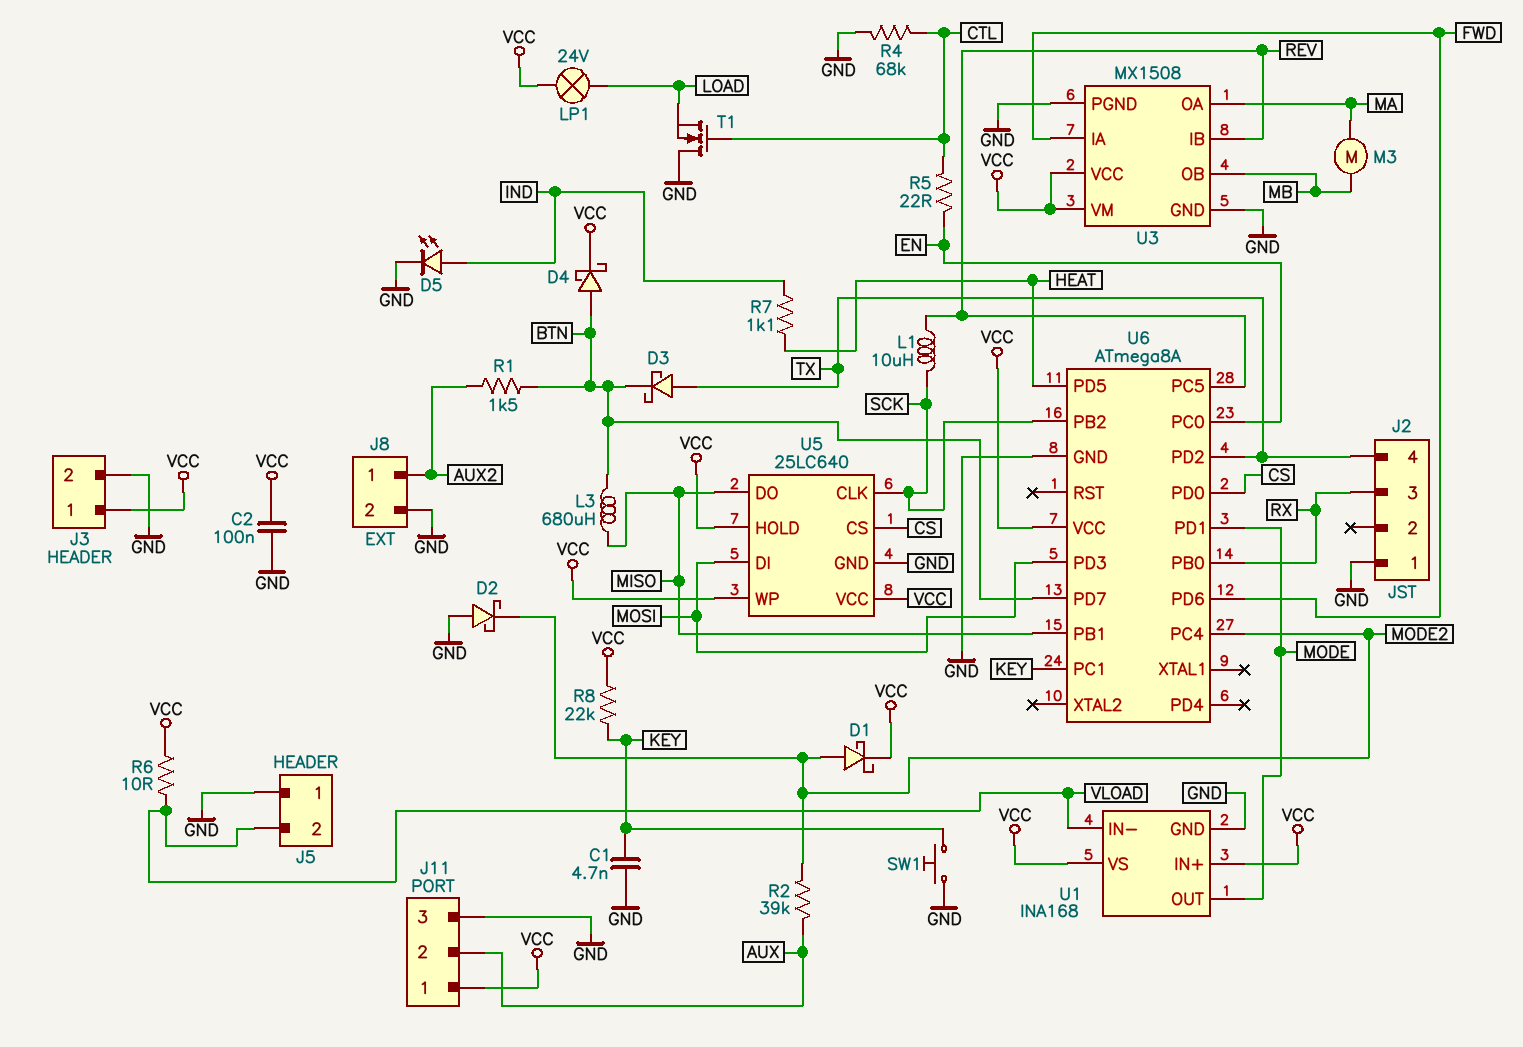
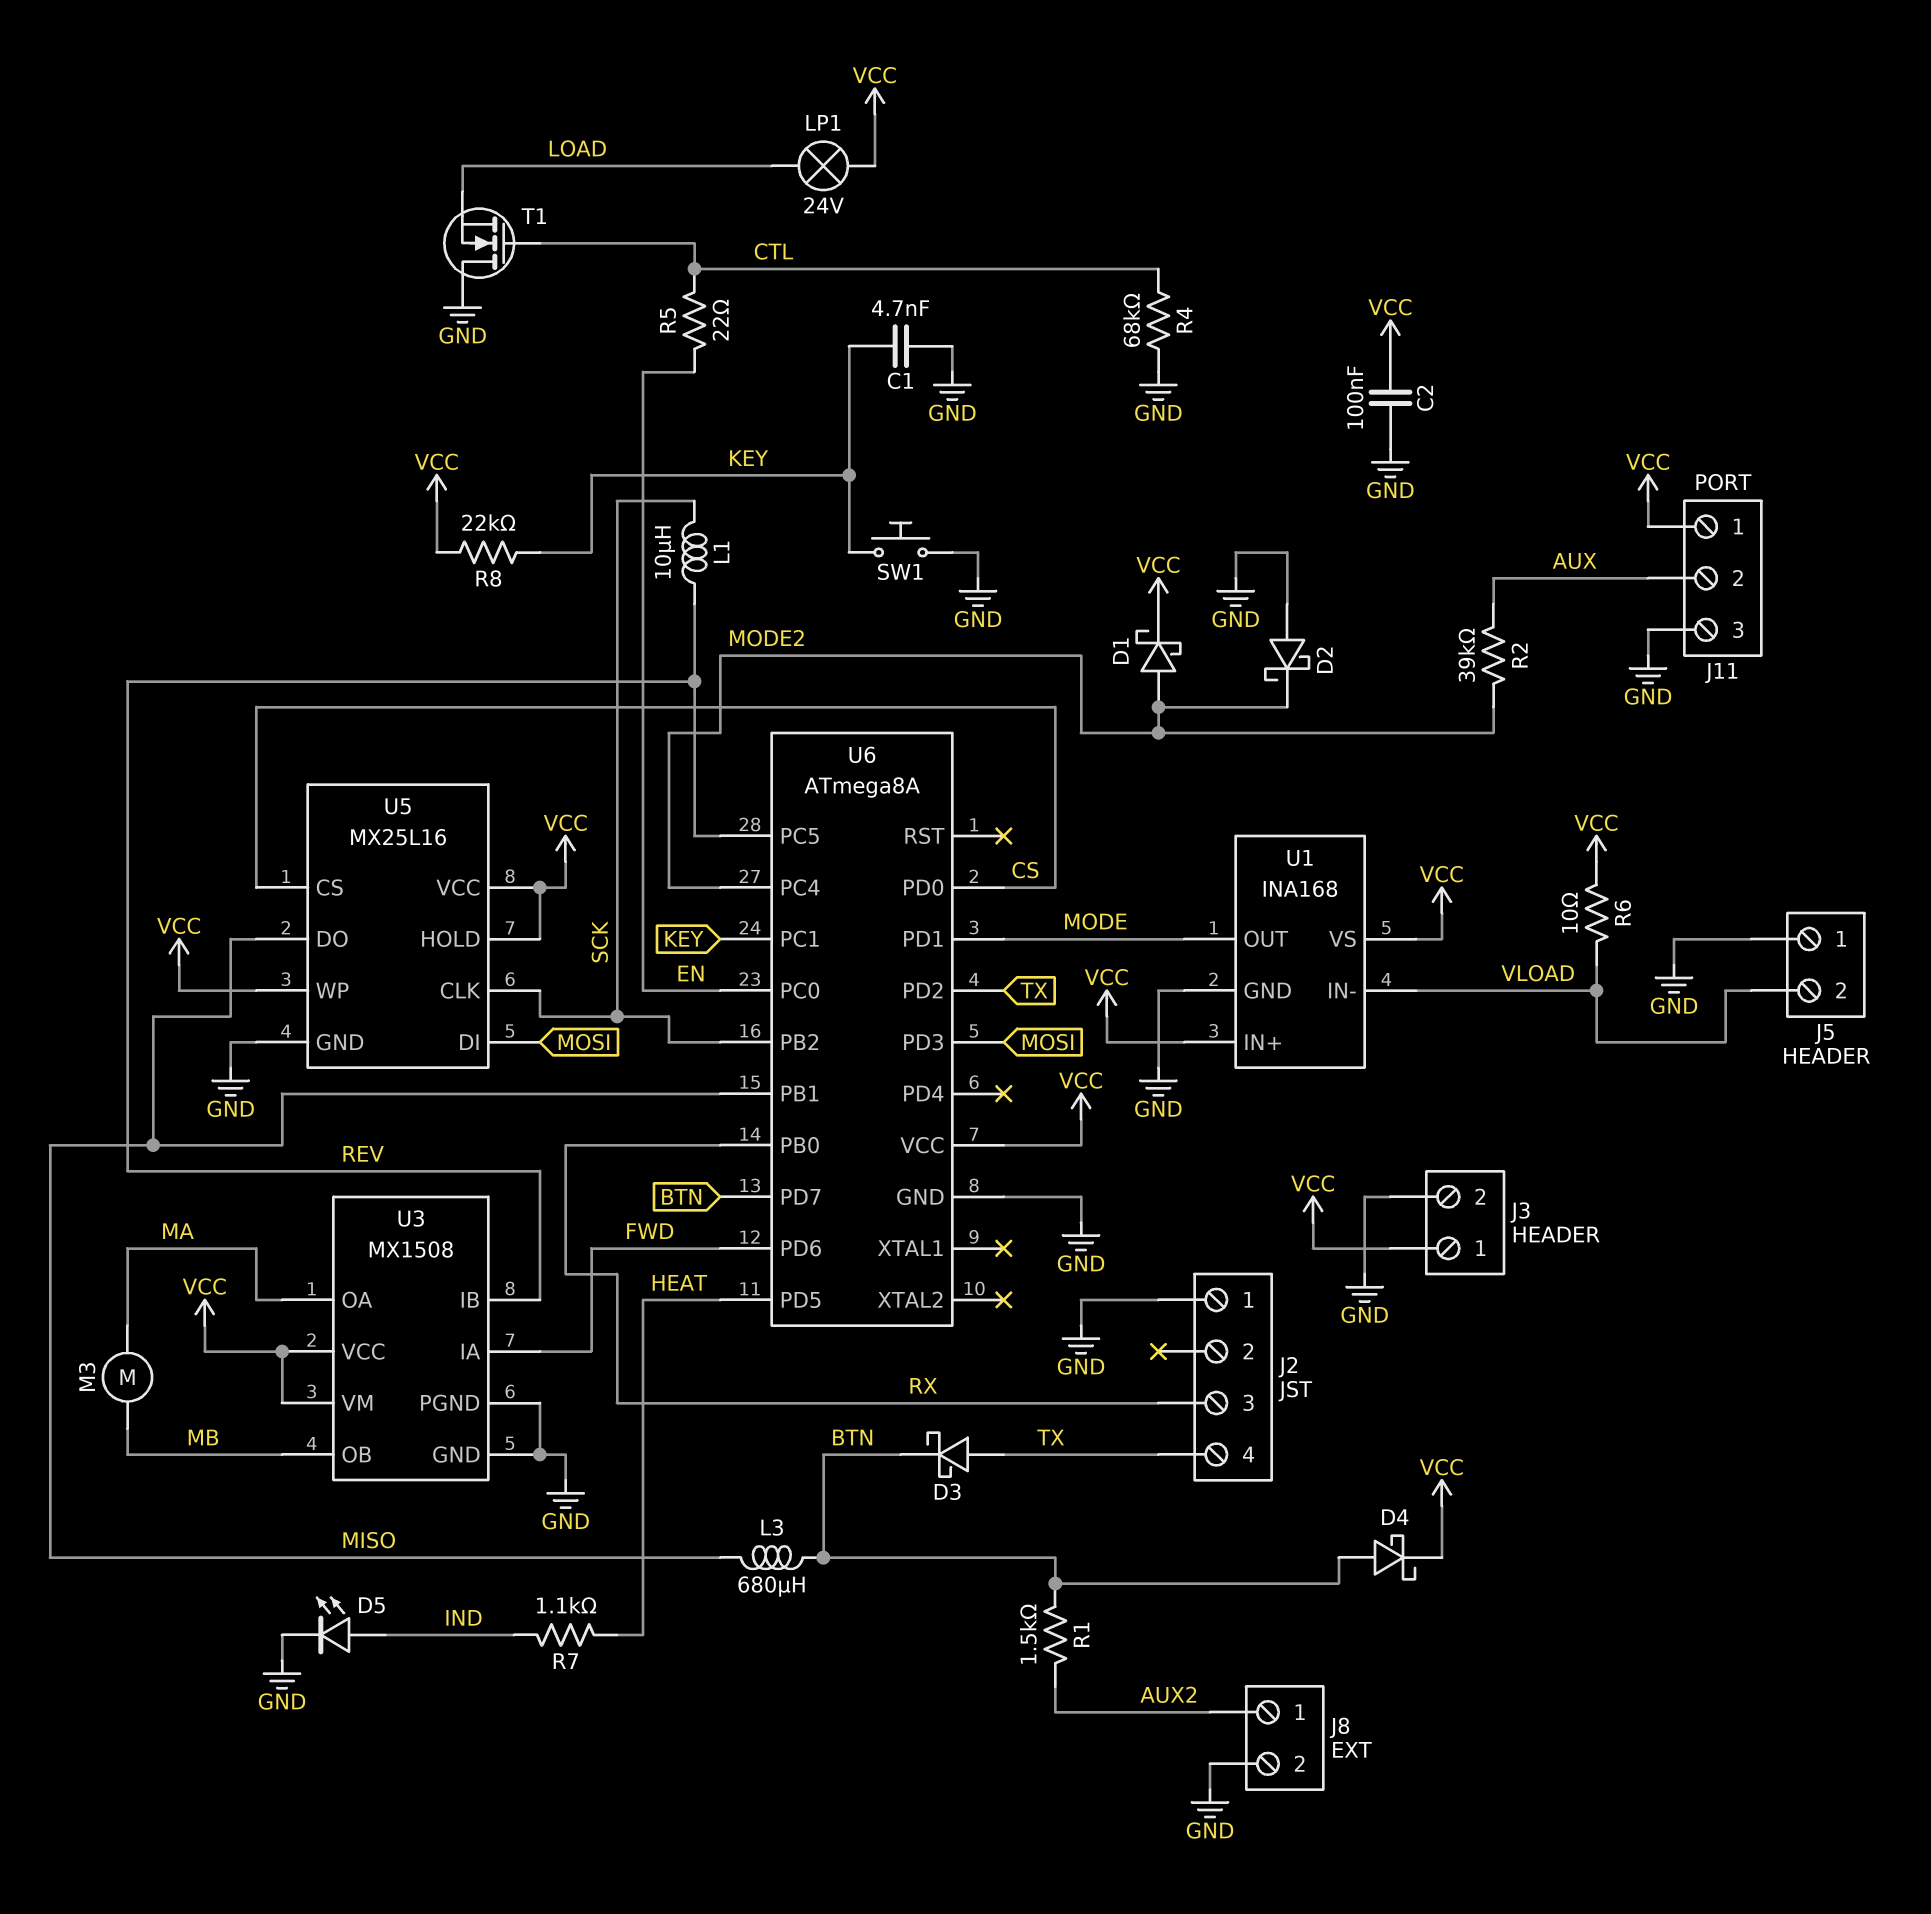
U5: 25LC640 -> MX25L16

